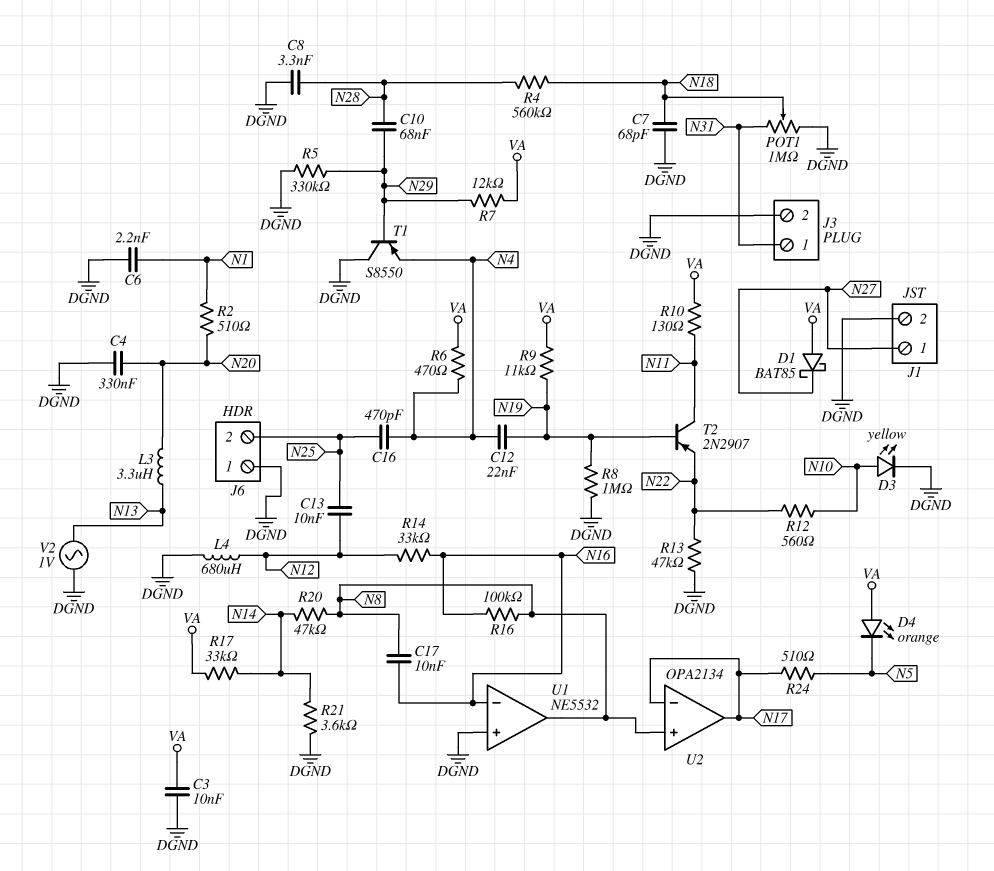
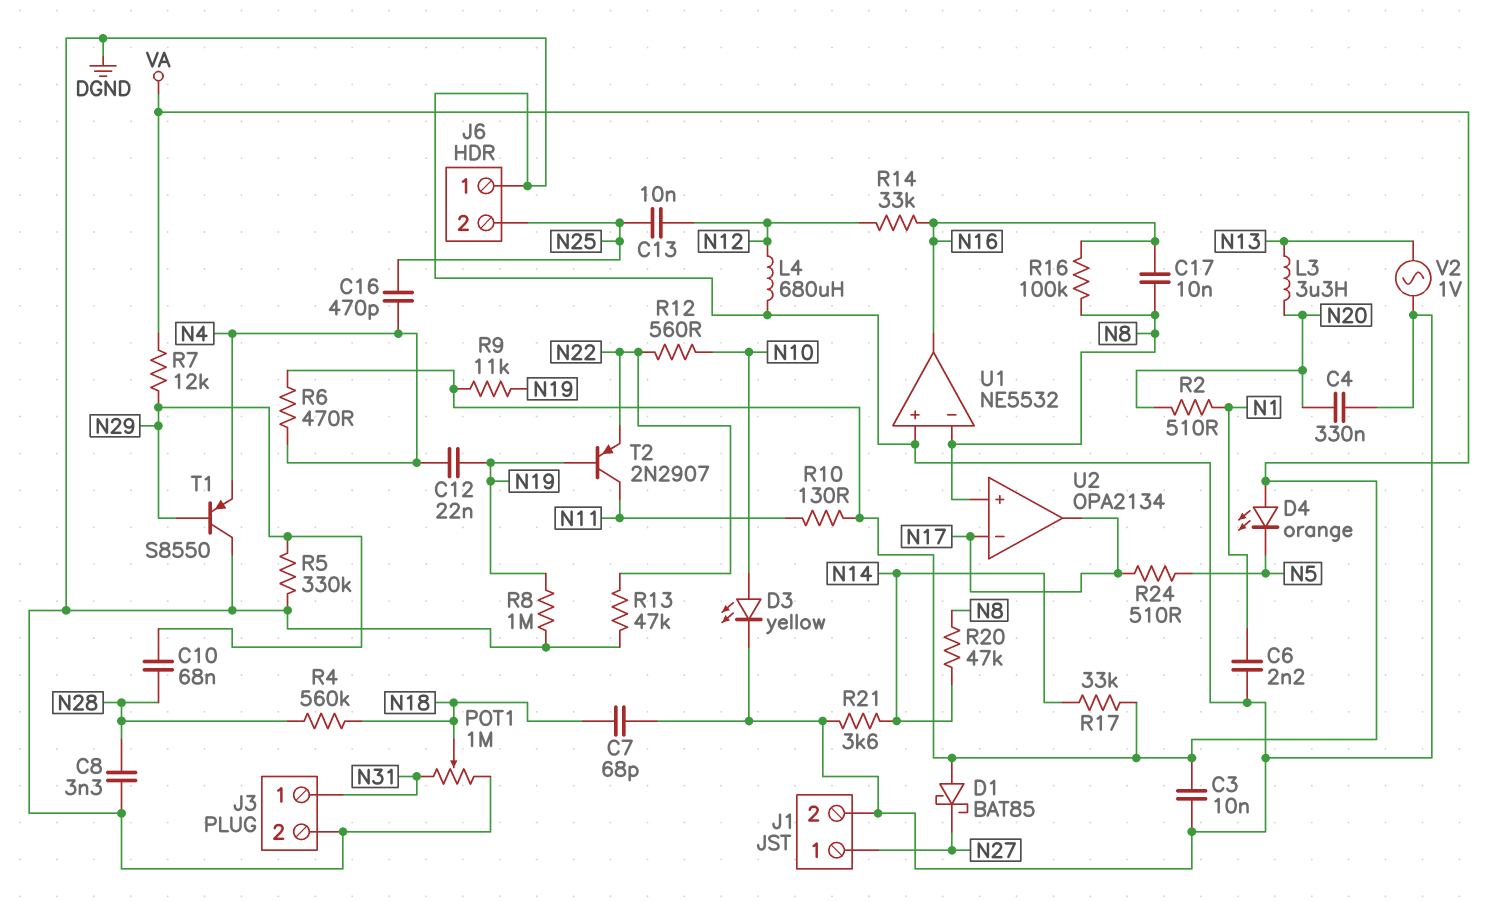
U1 pin in-: N16 -> N8
U1 pin out: N8 -> N16

